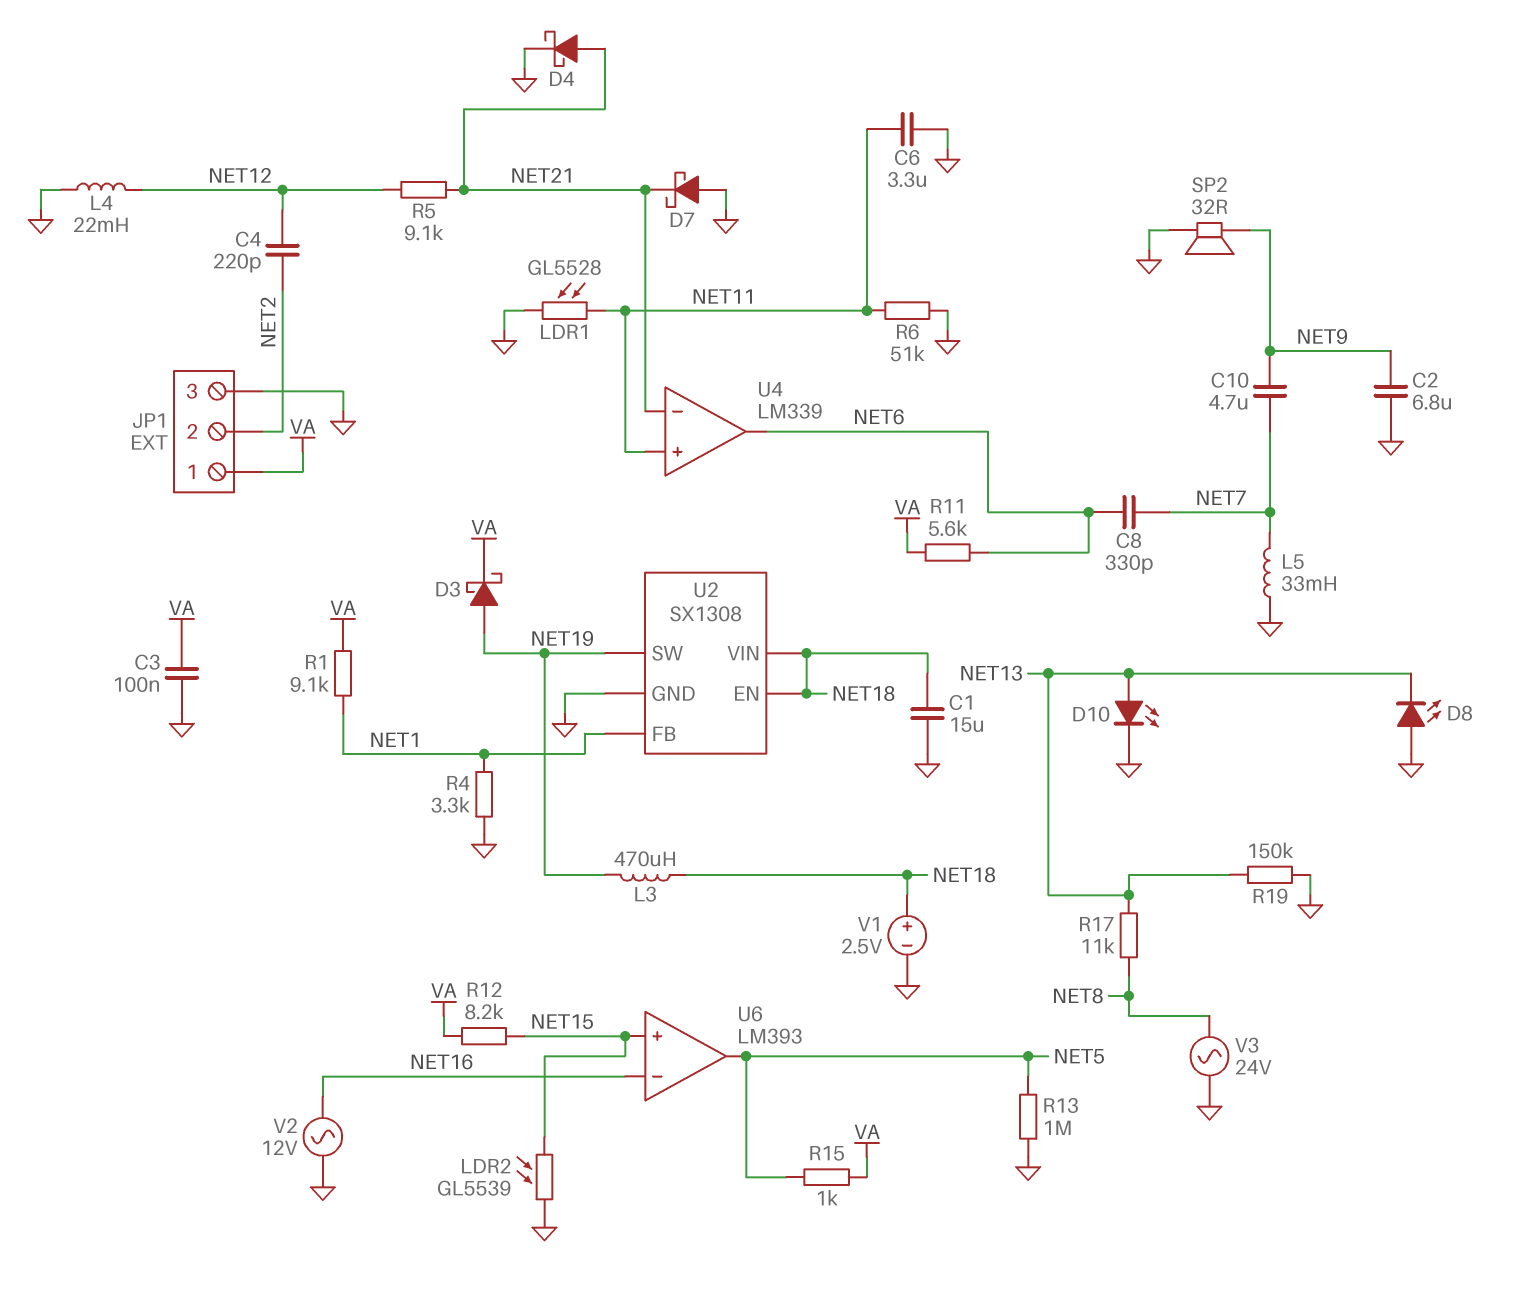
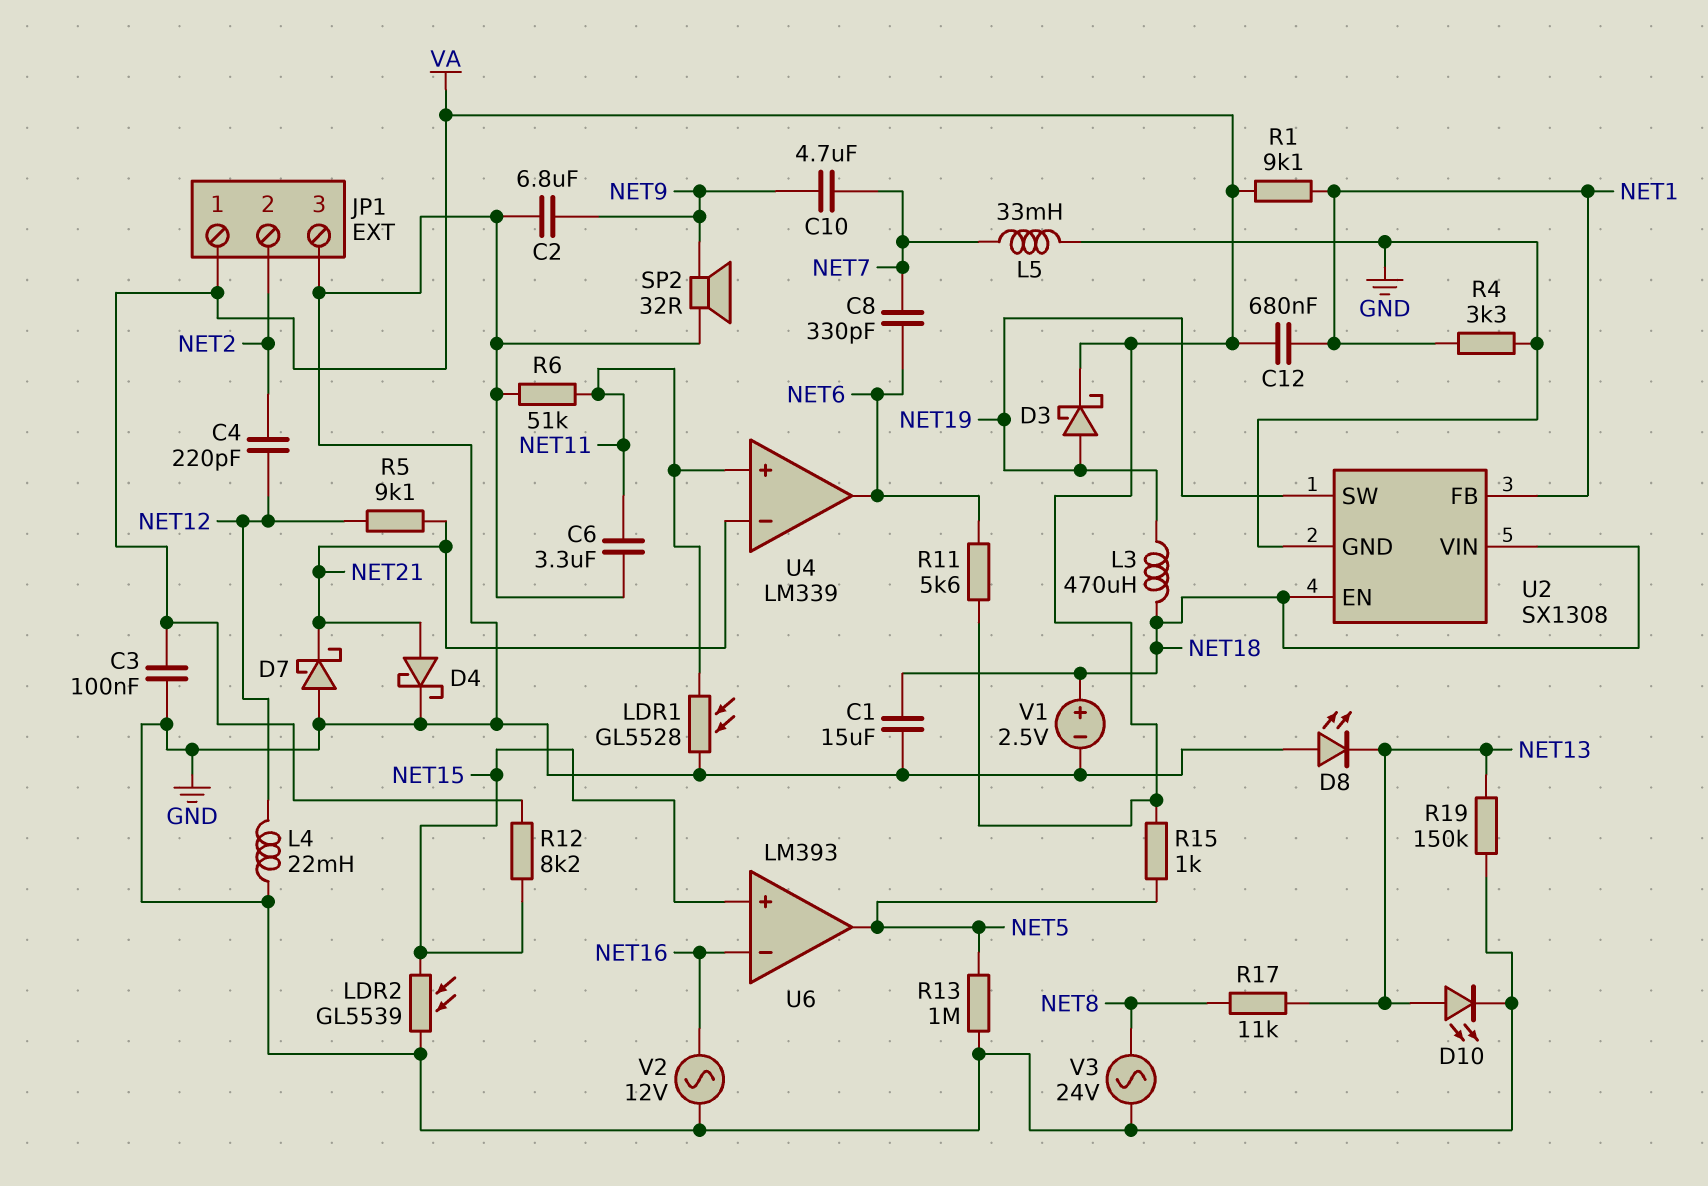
C12: none -> 680nF (NET1, VA)

